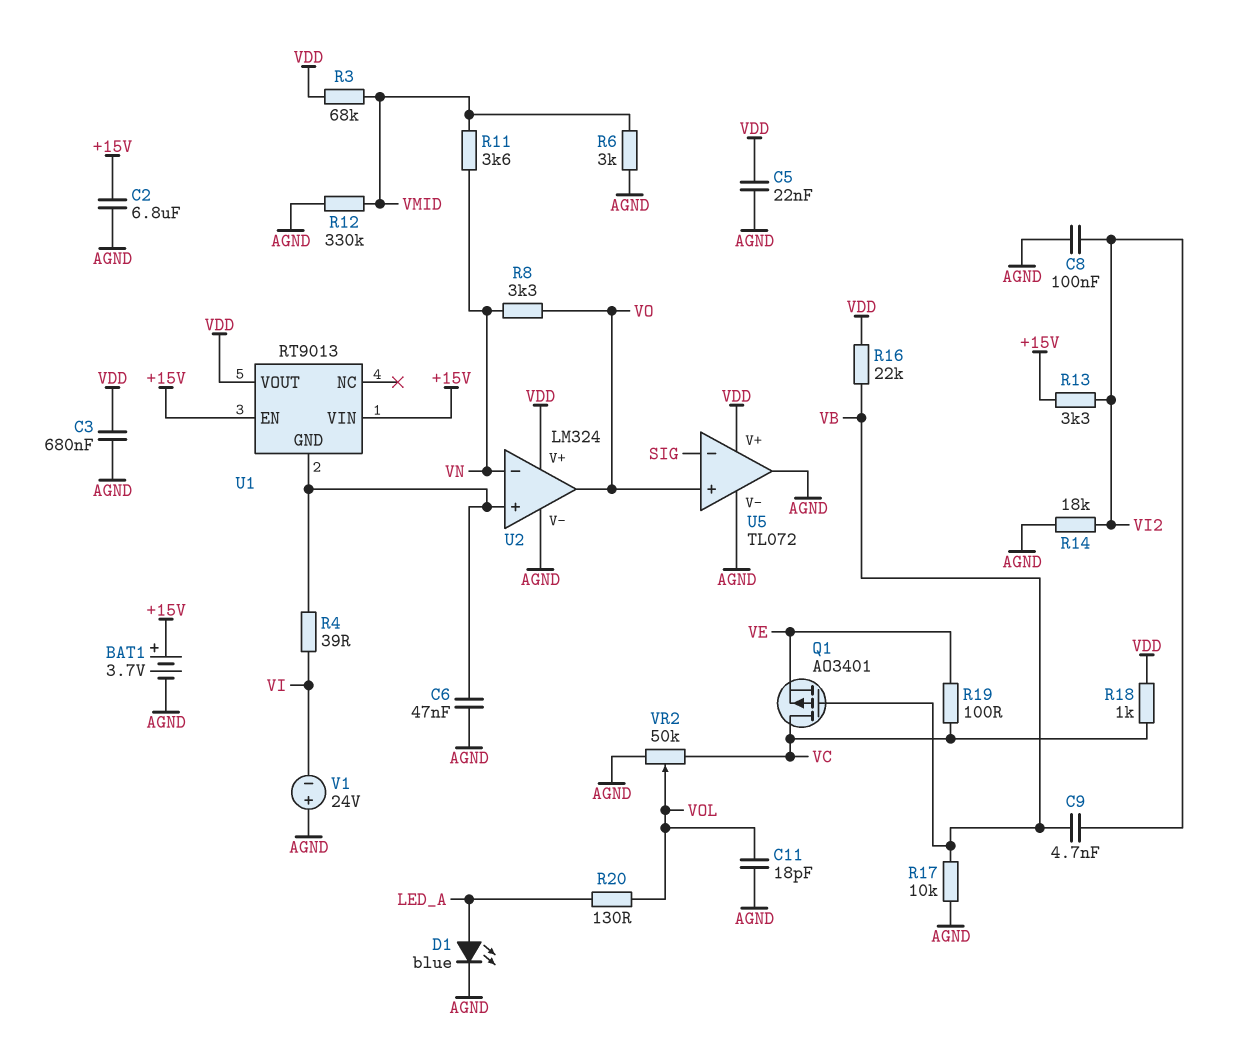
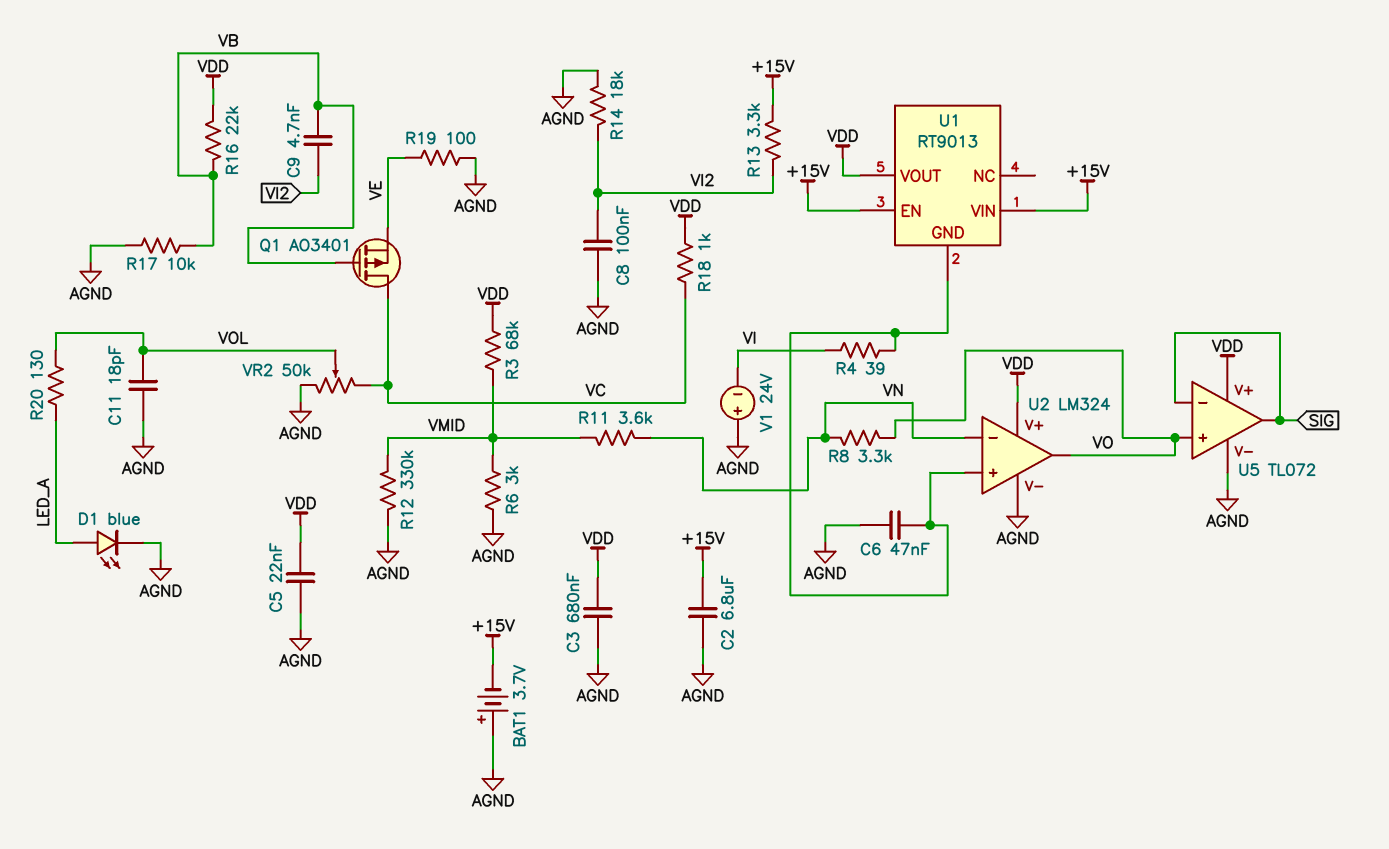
BAT1: 3.7V (plus +15V, minus AGND) -> 3.7V (plus AGND, minus +15V)
R19: 100 (VC, VE) -> 100 (AGND, VE)
U5 pin out: AGND -> SIG

